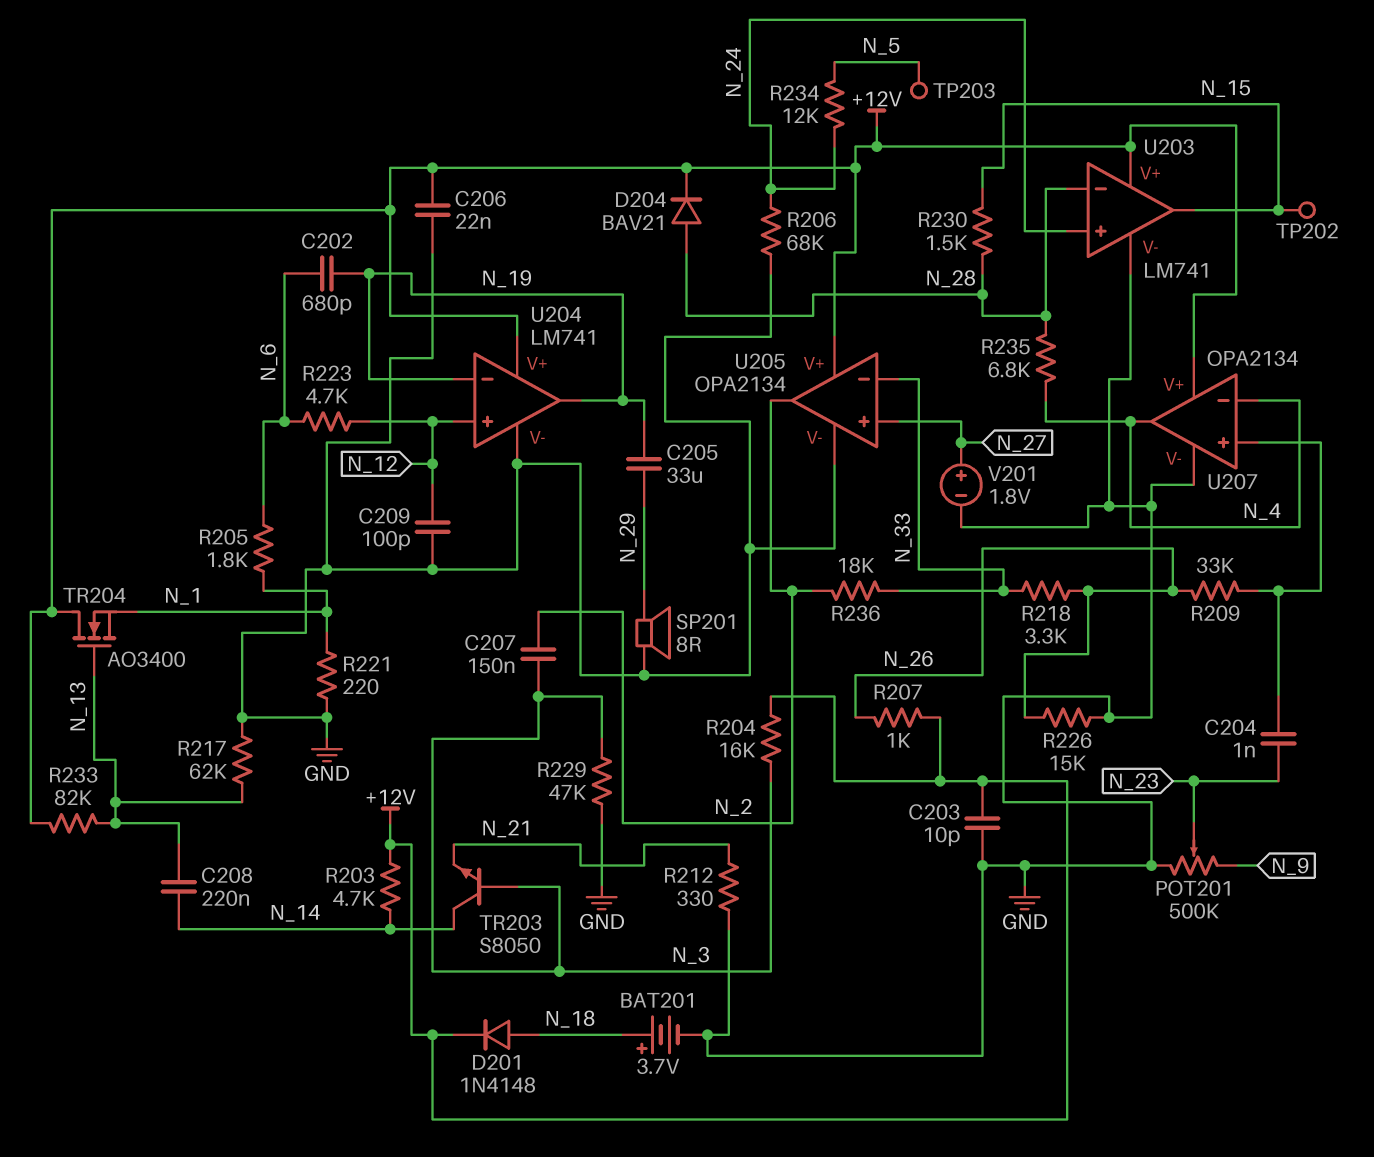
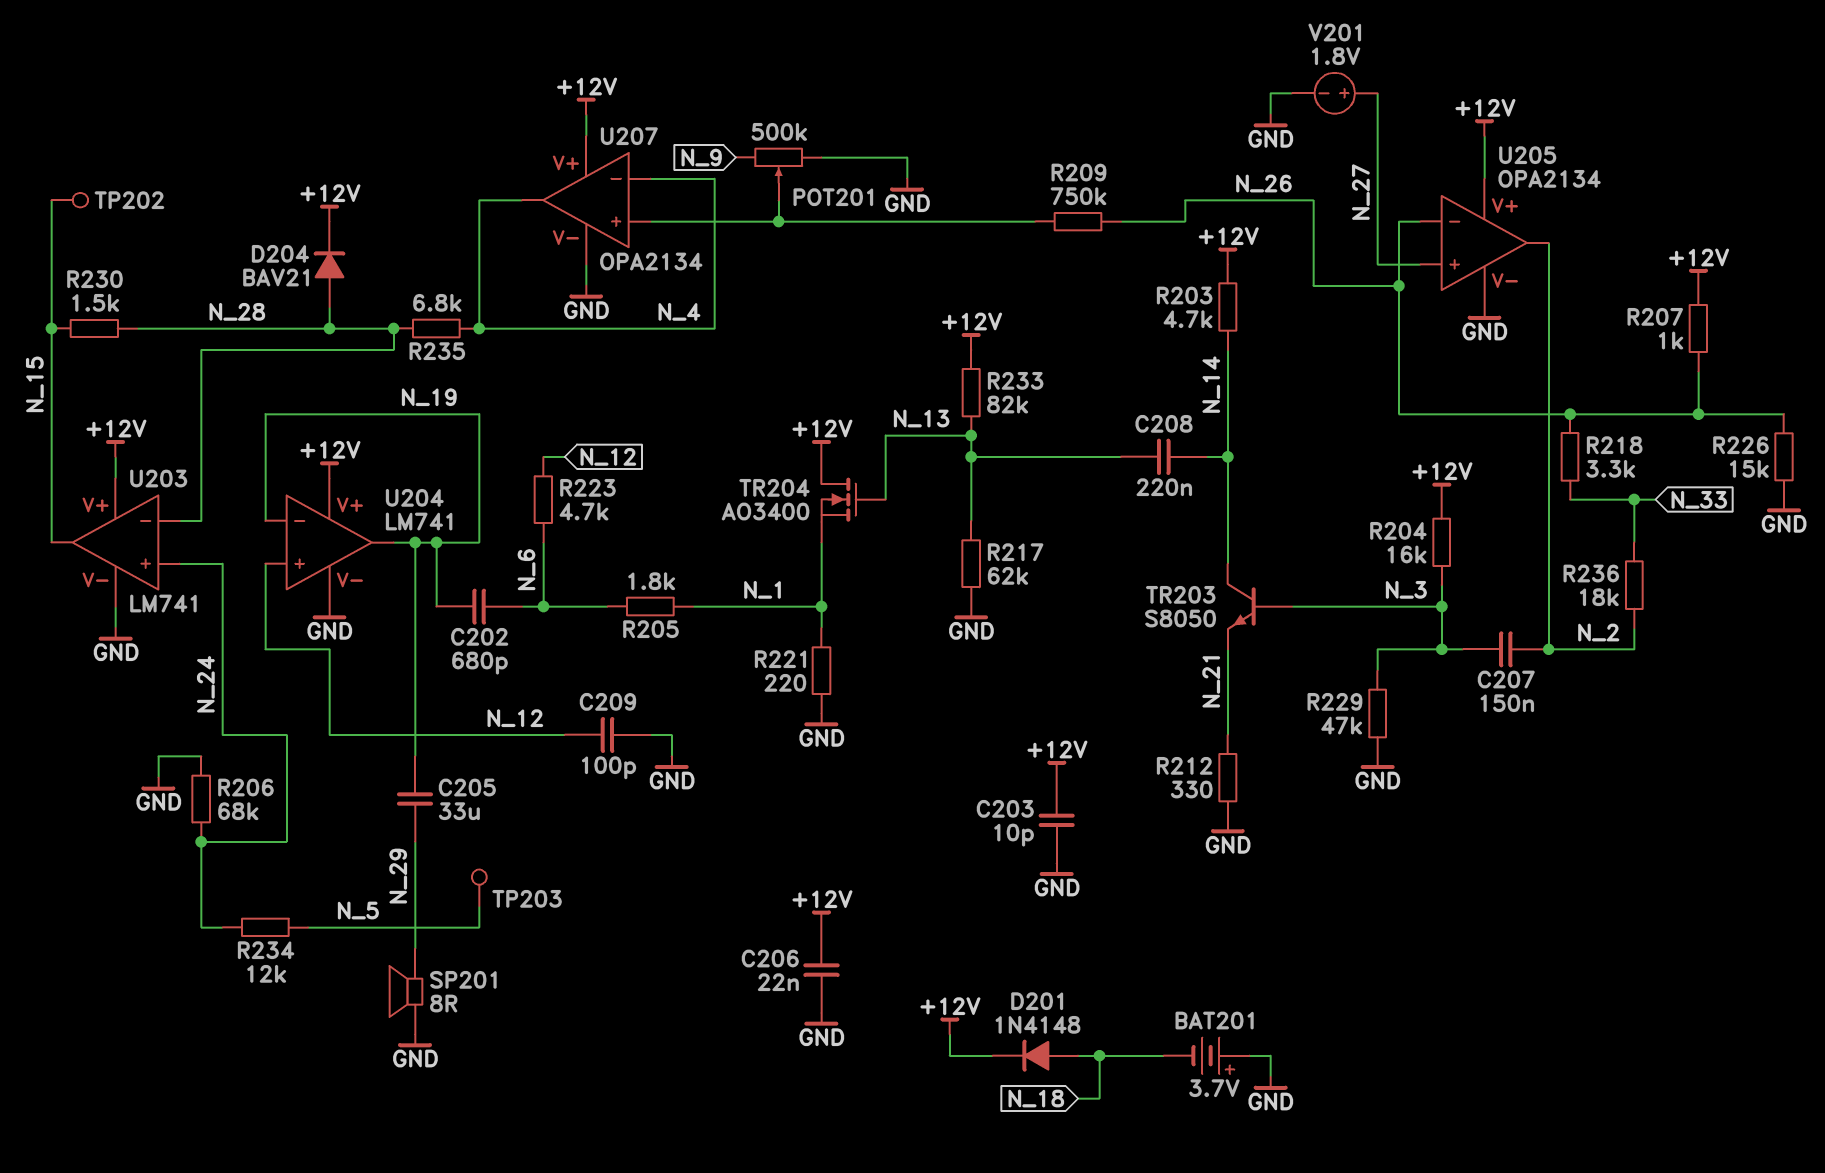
BAT201: 3.7V (plus N_18, minus GND) -> 3.7V (plus GND, minus N_18)
C204: 1nF (N_23, U207/in+) -> none
POT201: 500k (GND, N_9, wiper N_23) -> 500k (GND, N_9, wiper U207/in+)
R209: 33k (N_26, U207/in+) -> 750k (N_26, U207/in+)
U205 pin in-: N_33 -> N_26

